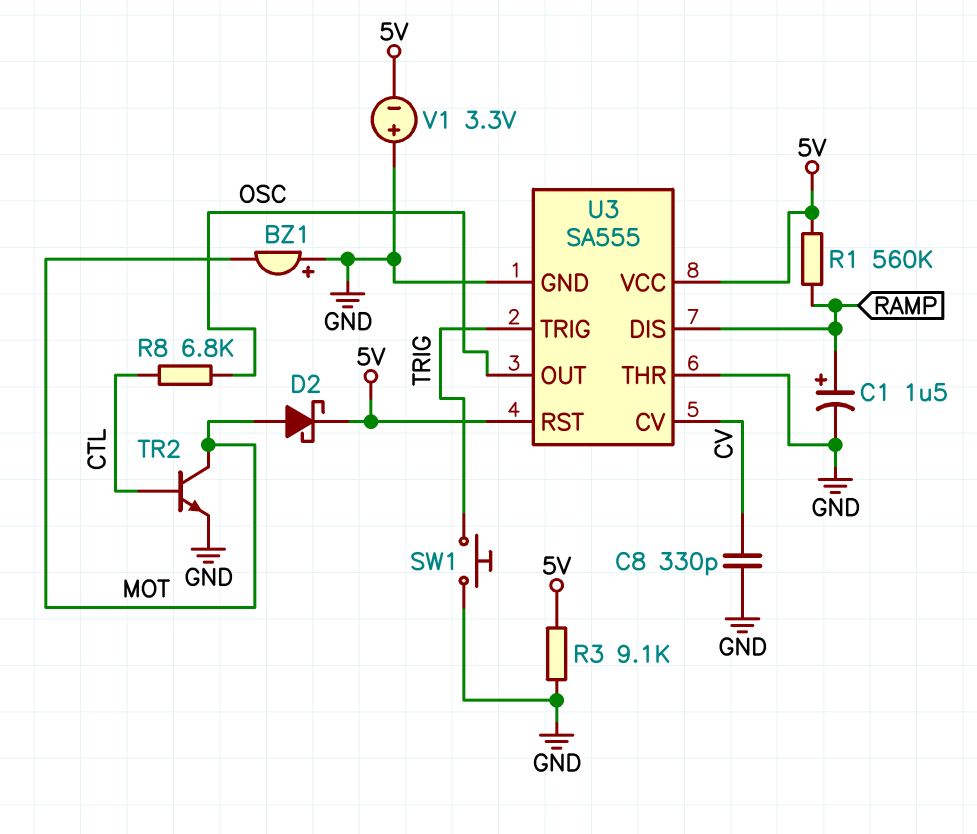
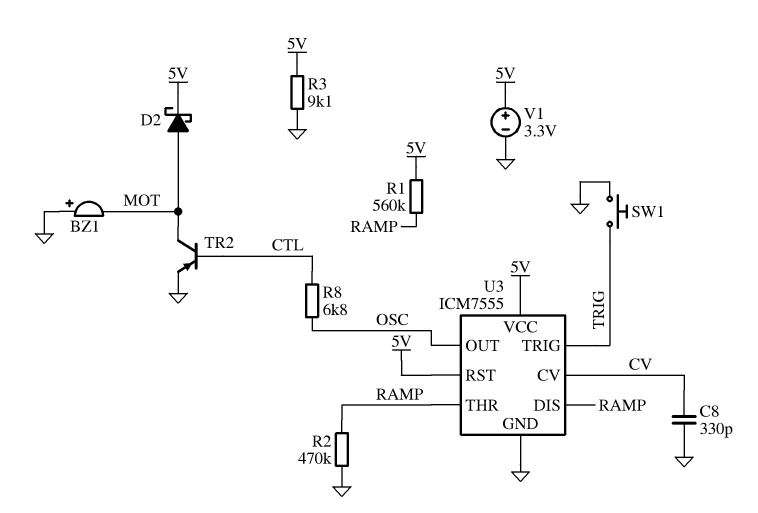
C1: 1.5uF (plus RAMP, minus GND) -> none
R2: none -> 470k (GND, RAMP)
TR2: NPN (B CTL, C MOT, E GND) -> PNP (B CTL, C MOT, E GND)
U3: SA555 -> ICM7555
U3 pin THR: GND -> RAMP
V1: 3.3V (plus GND, minus 5V) -> 3.3V (plus 5V, minus GND)

